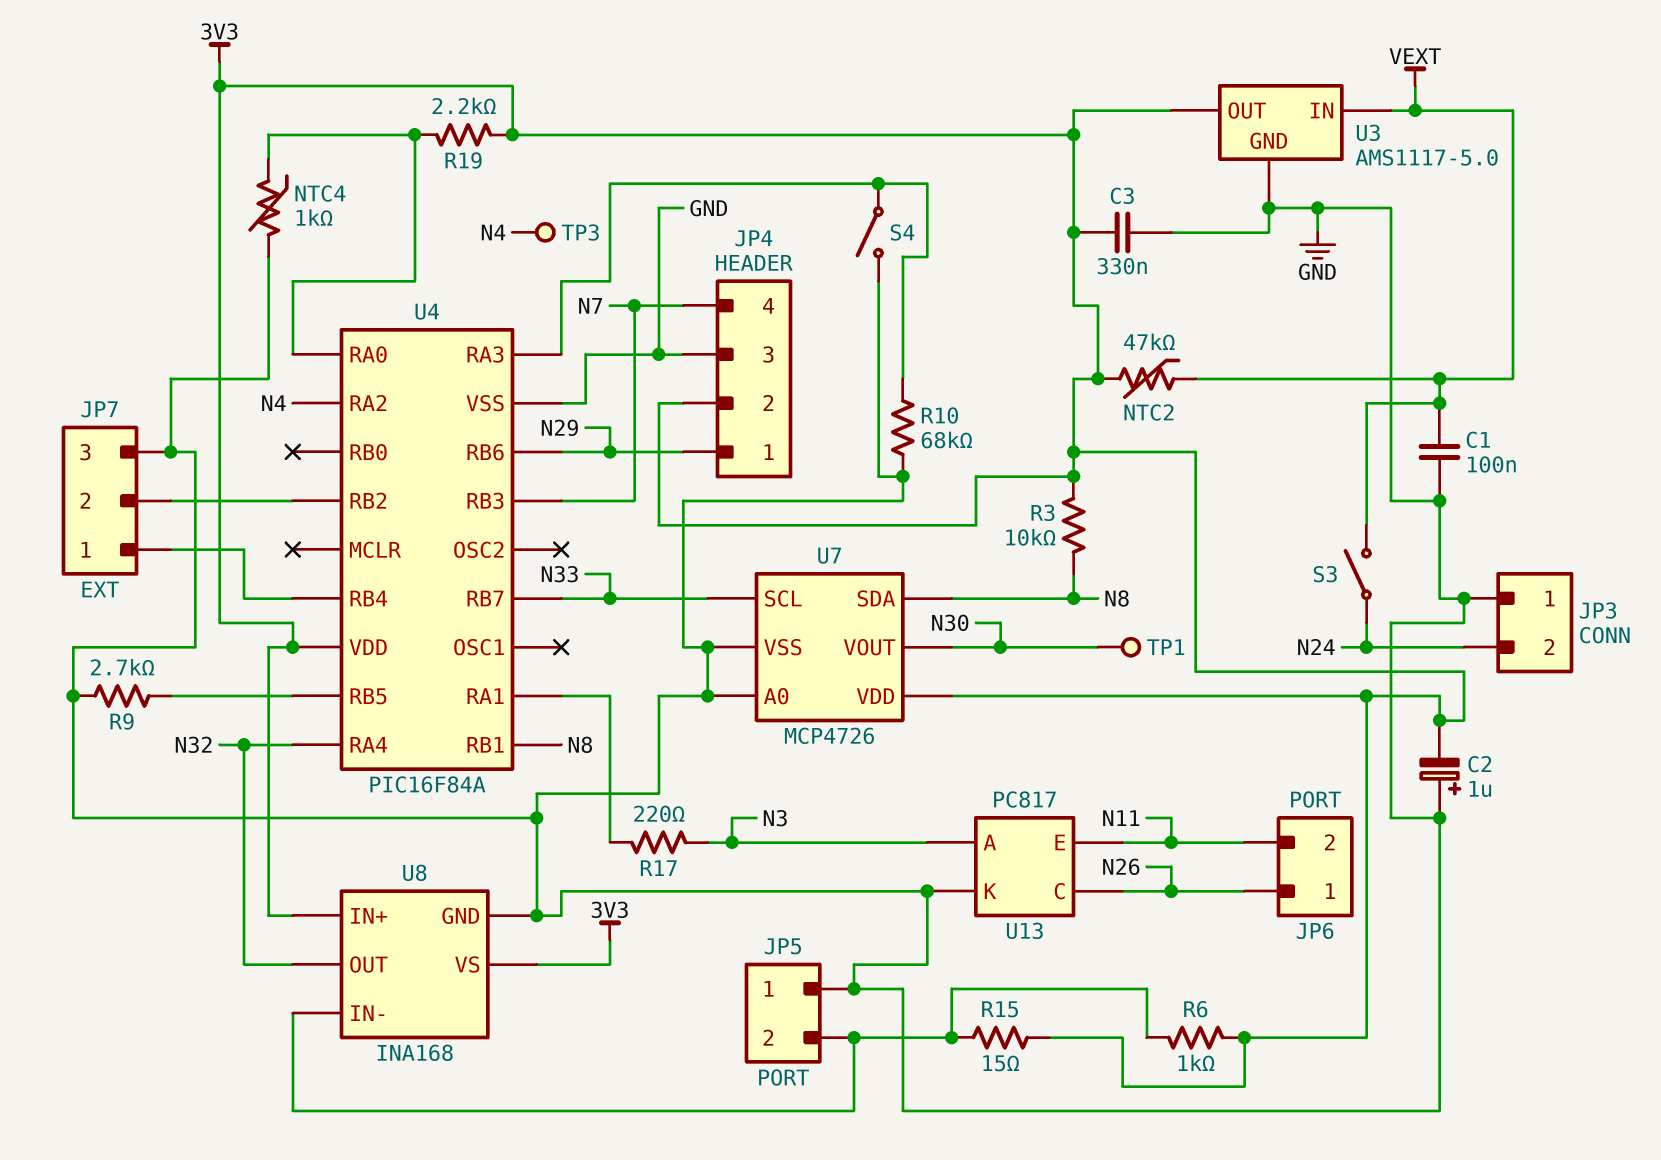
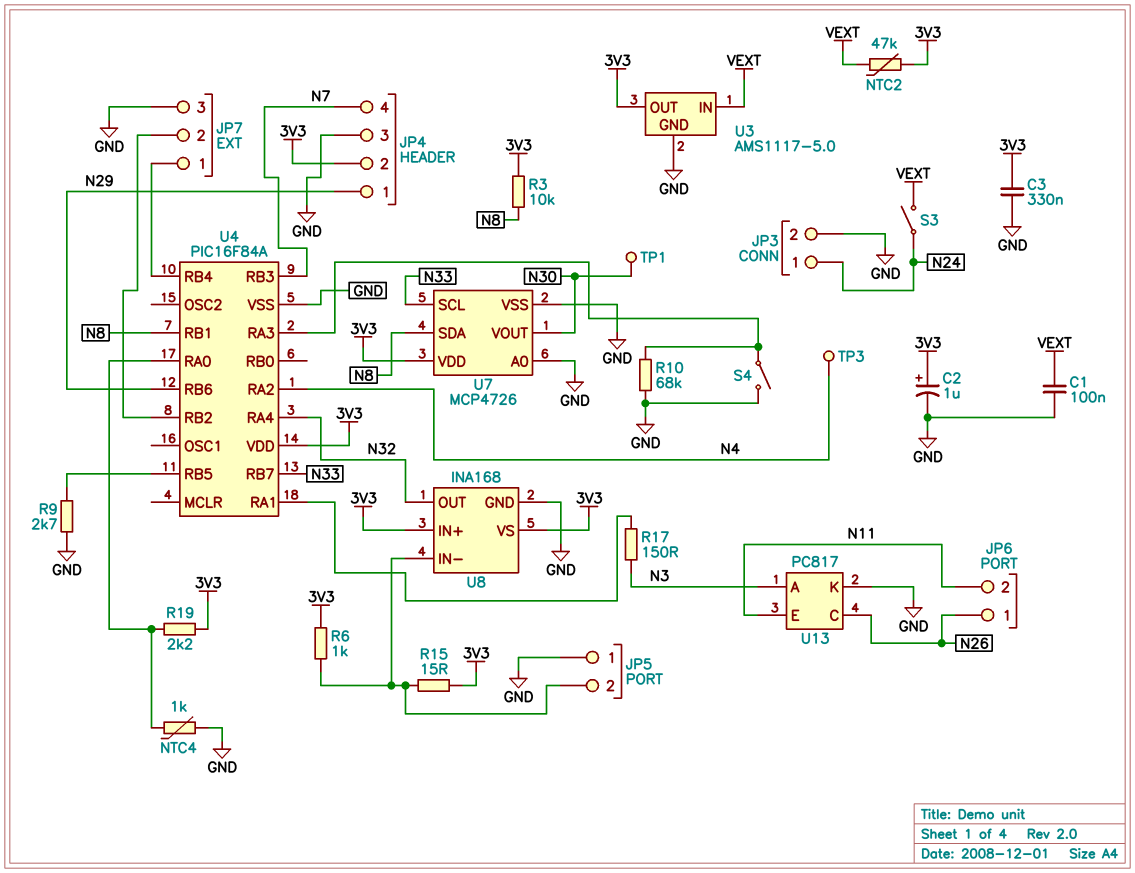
C2: 1uF (plus GND, minus 3V3) -> 1uF (plus 3V3, minus GND)
JP3 pin 1: GND -> N24
JP3 pin 2: N24 -> GND
R17: 220 (N3, U4/RA1) -> 150 (N3, U4/RA1)

